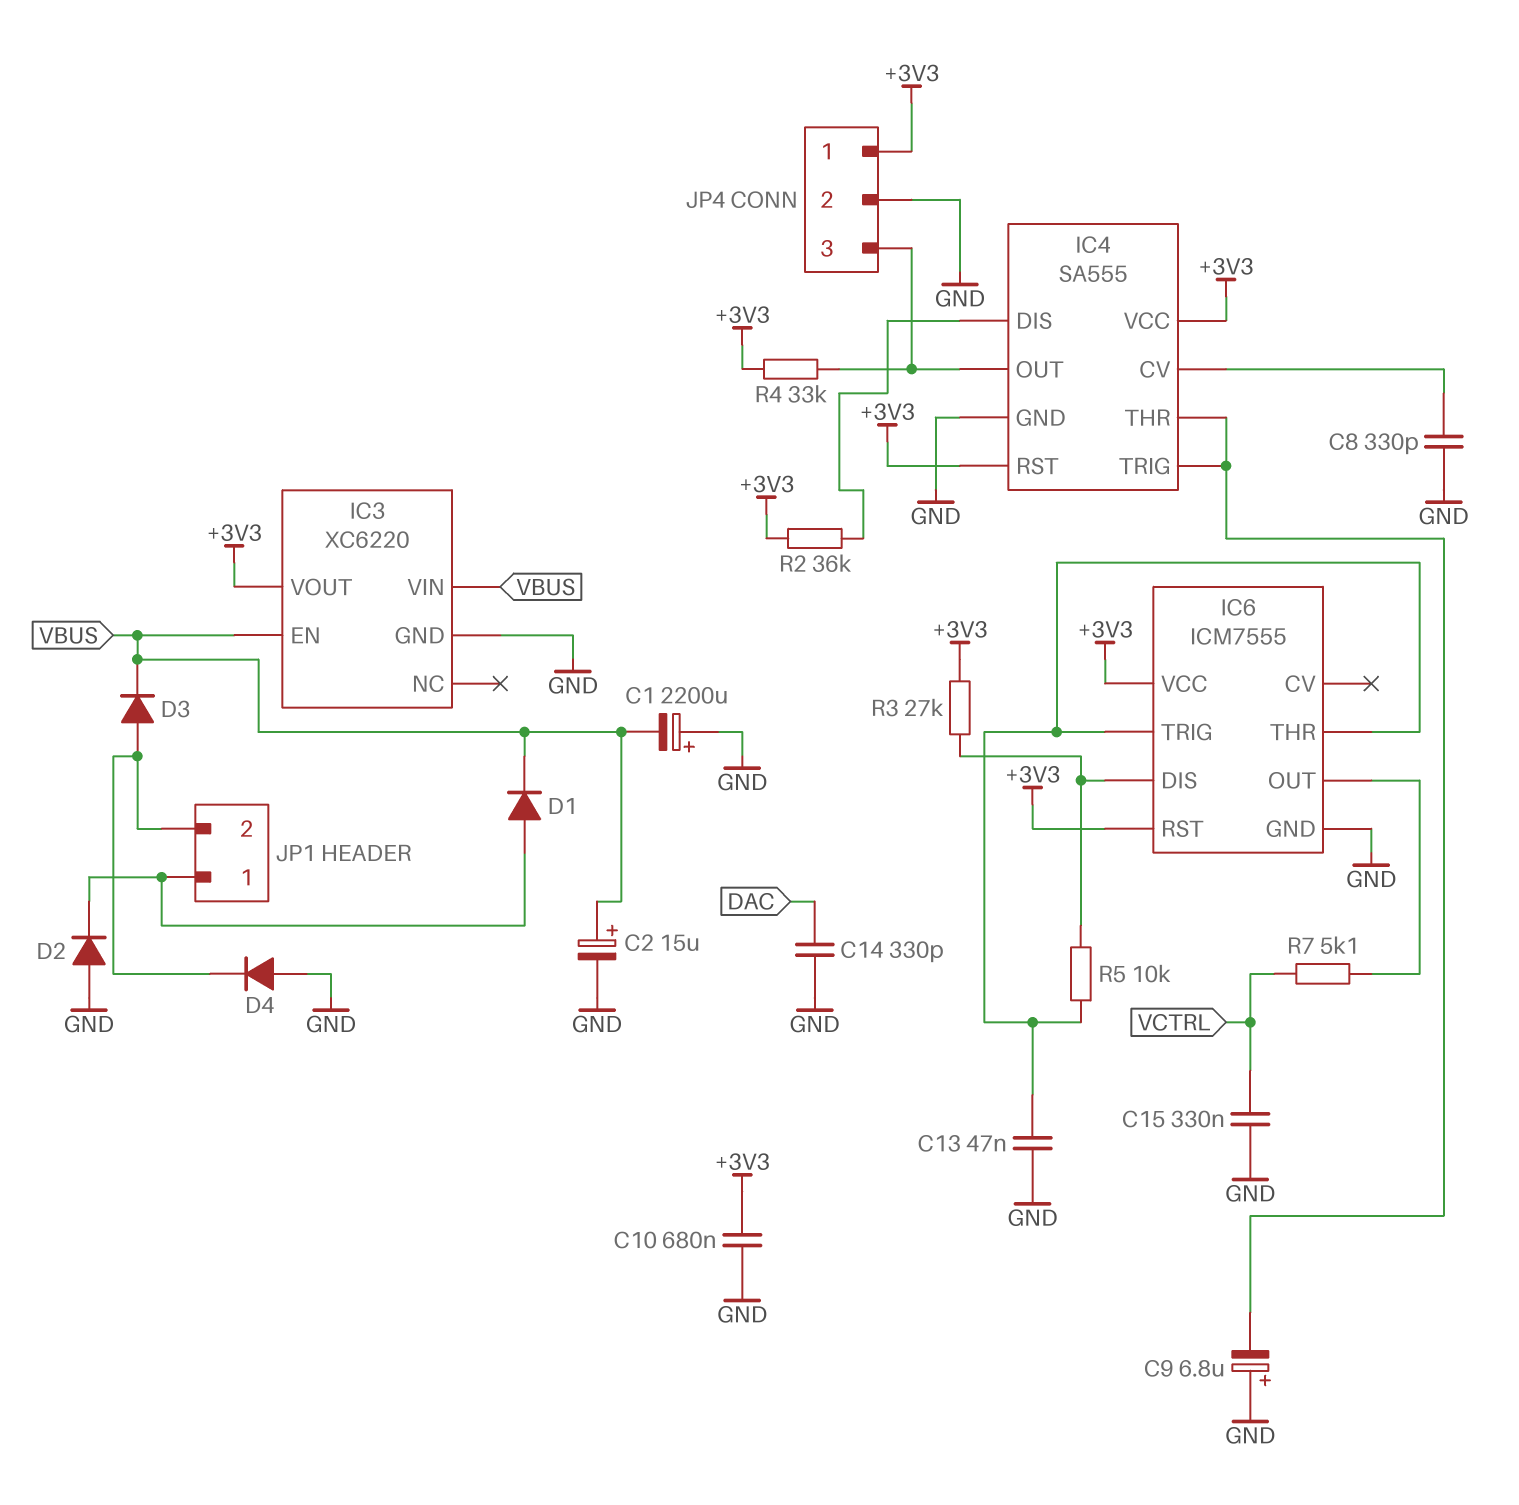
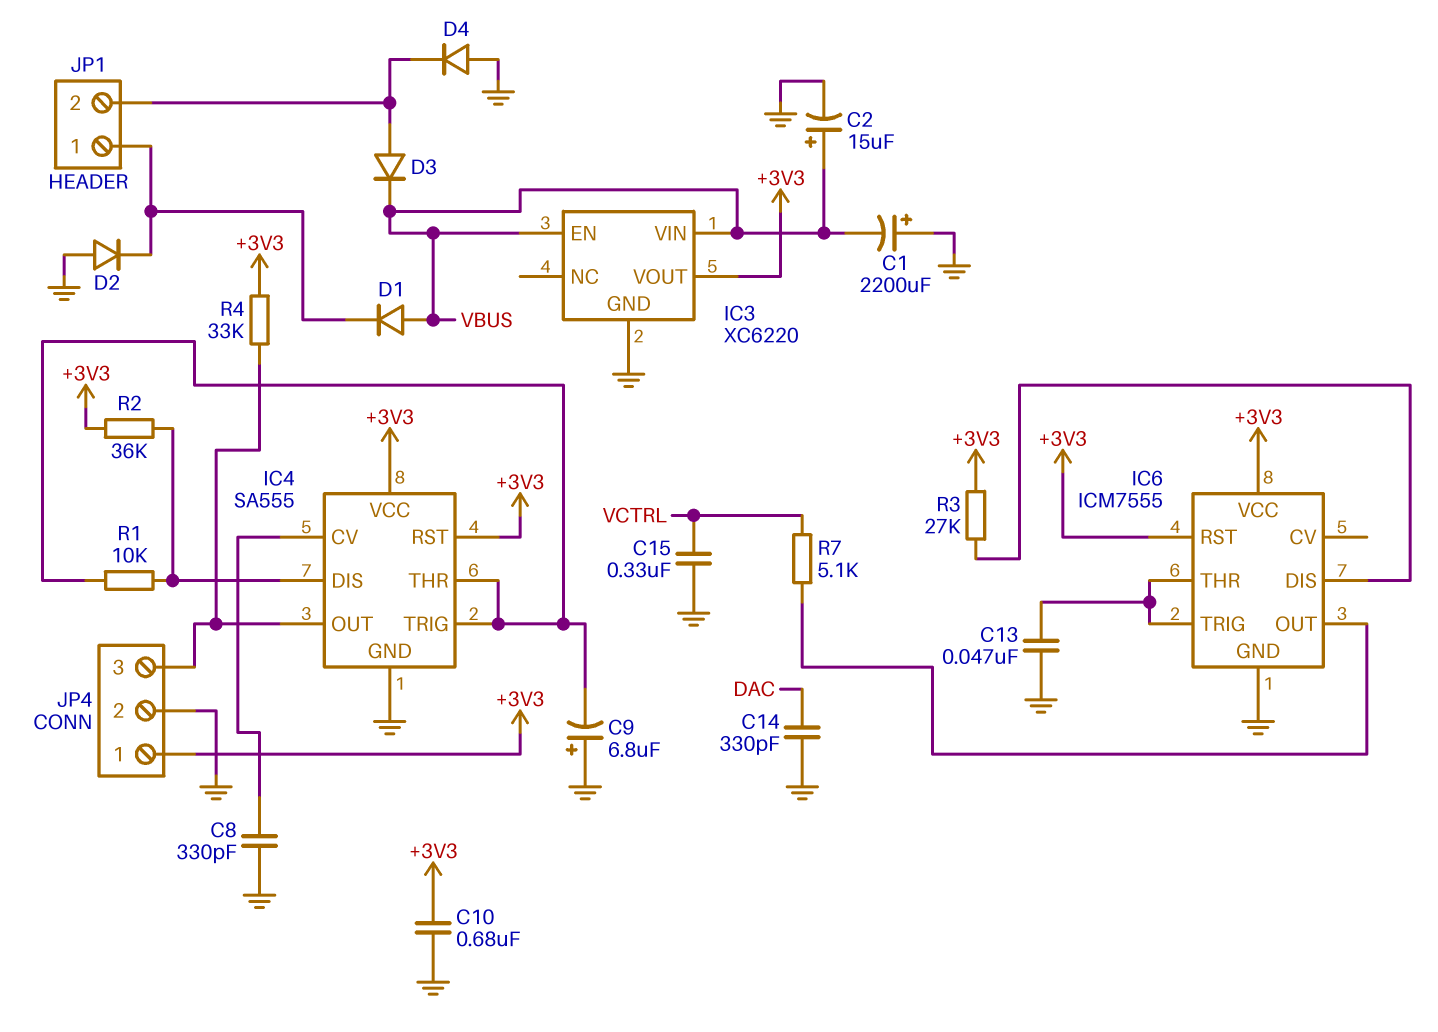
D1: diode (A JP1/1, K VBUS) -> diode (A VBUS, K JP1/1)
R1: none -> 10k (IC4/DIS, IC4/THR)
R5: 10k (IC6/DIS, IC6/THR) -> none

